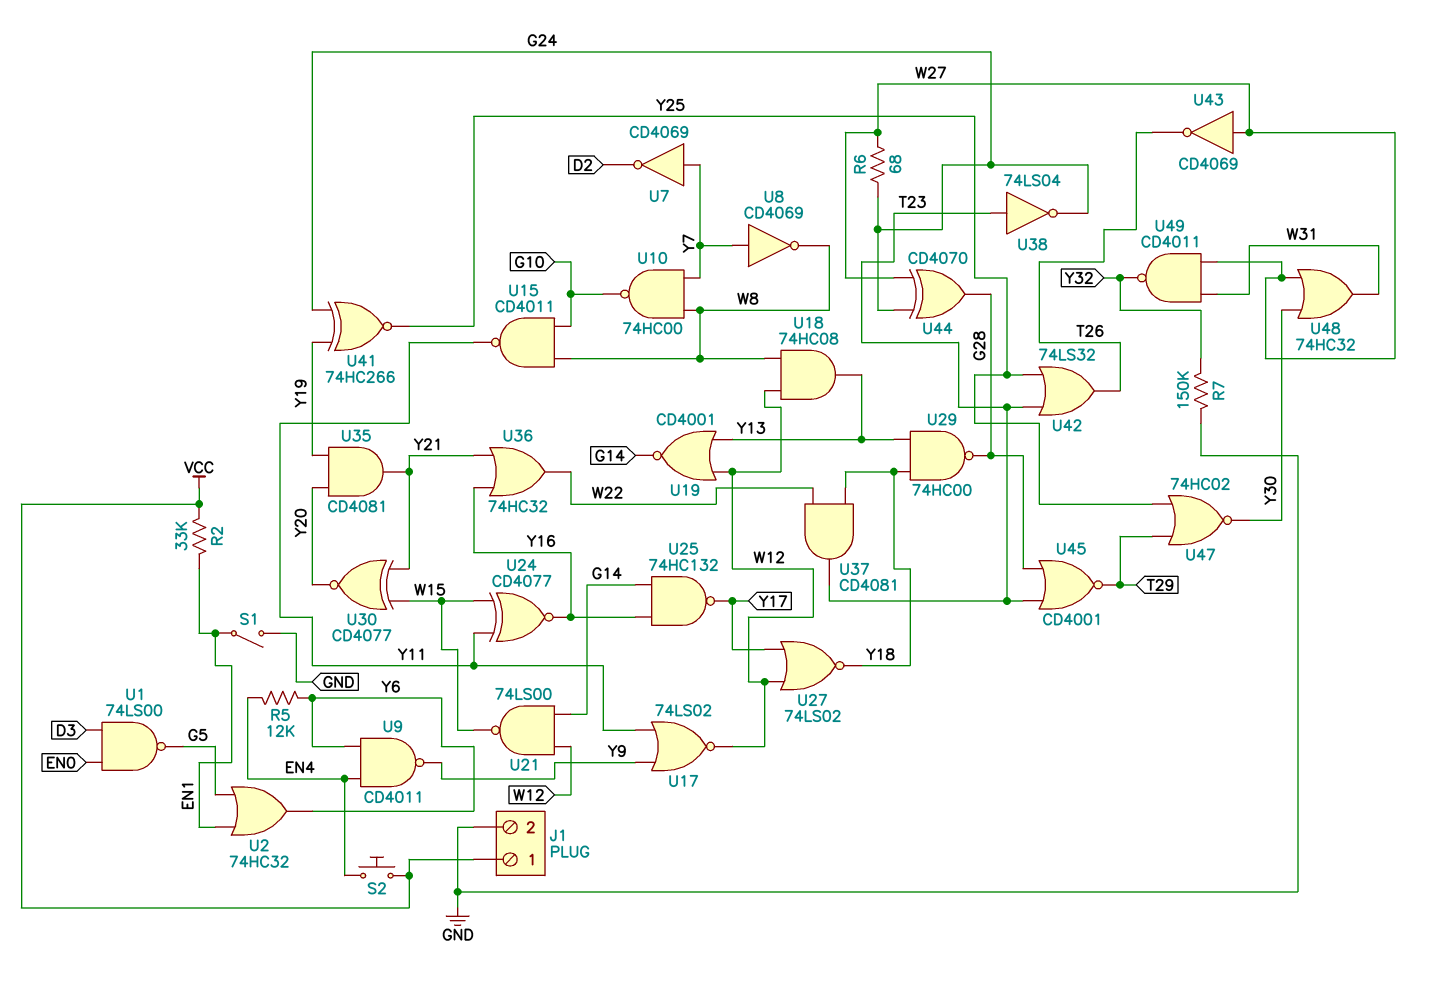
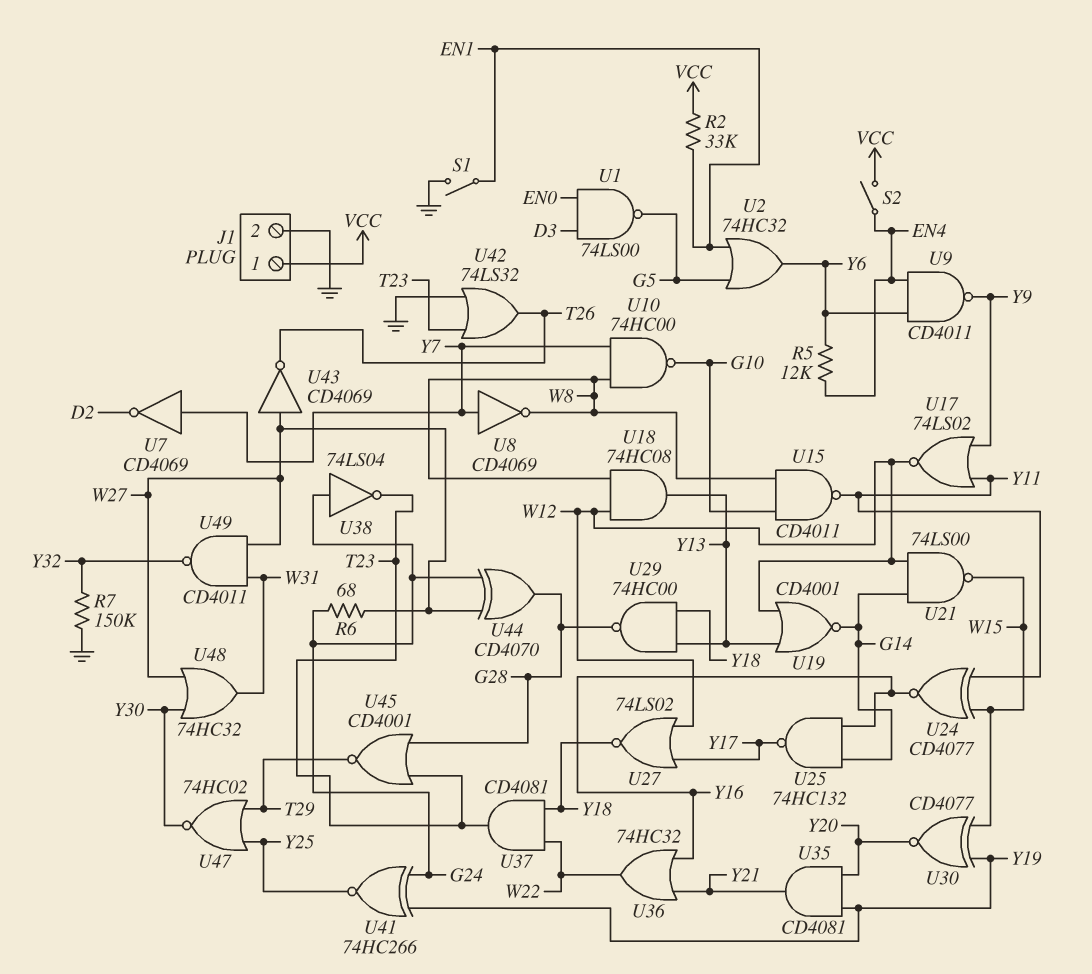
S2: button (EN4, VCC) -> switch (EN4, VCC)
U30: XNOR CD4077 (in W15, in Y21, out Y20) -> XNOR CD4077 (in W15, in Y19, out Y20)
U38: NOT 74LS04 (in T23, out G24) -> NOT 74LS04 (in G24, out T23)
U42: OR 74LS32 (in T23, in Y25, out T26) -> OR 74LS32 (in GND, in T23, out T26)

